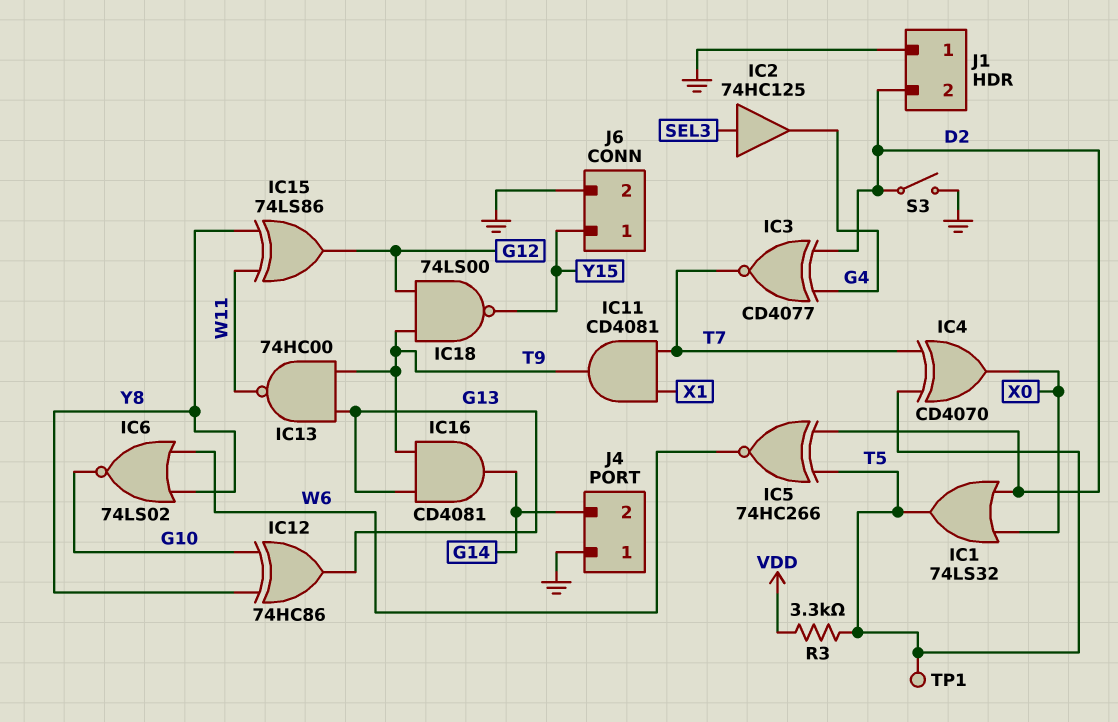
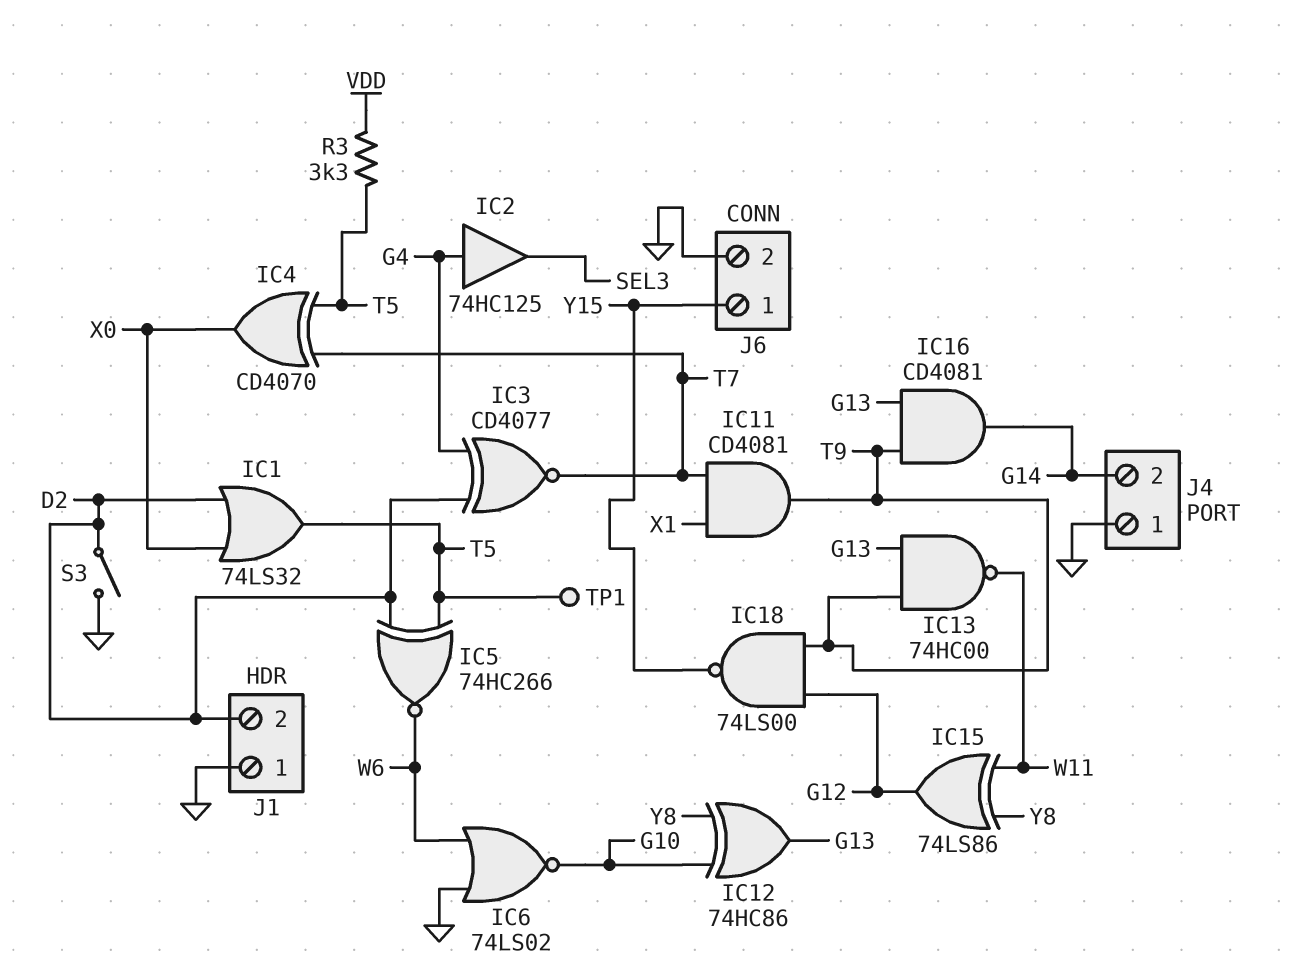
IC2: buffer 74HC125 (in SEL3, out G4) -> buffer 74HC125 (in G4, out SEL3)
IC6: NOR 74LS02 (in W6, in Y8, out G10) -> NOR 74LS02 (in GND, in W6, out G10)

